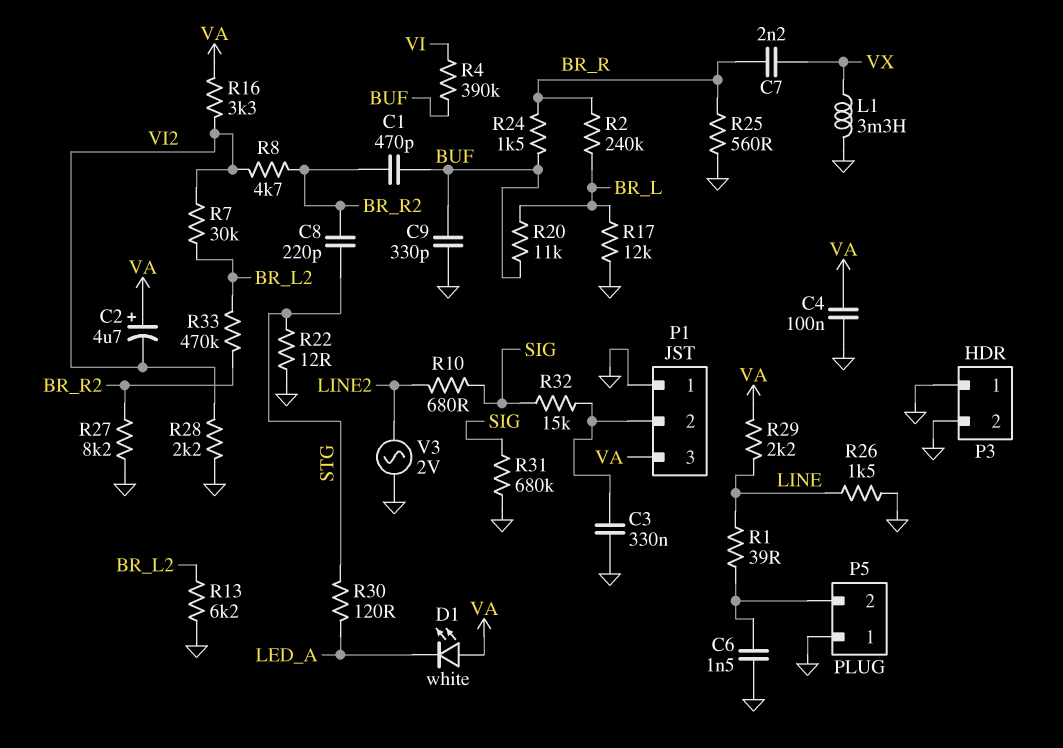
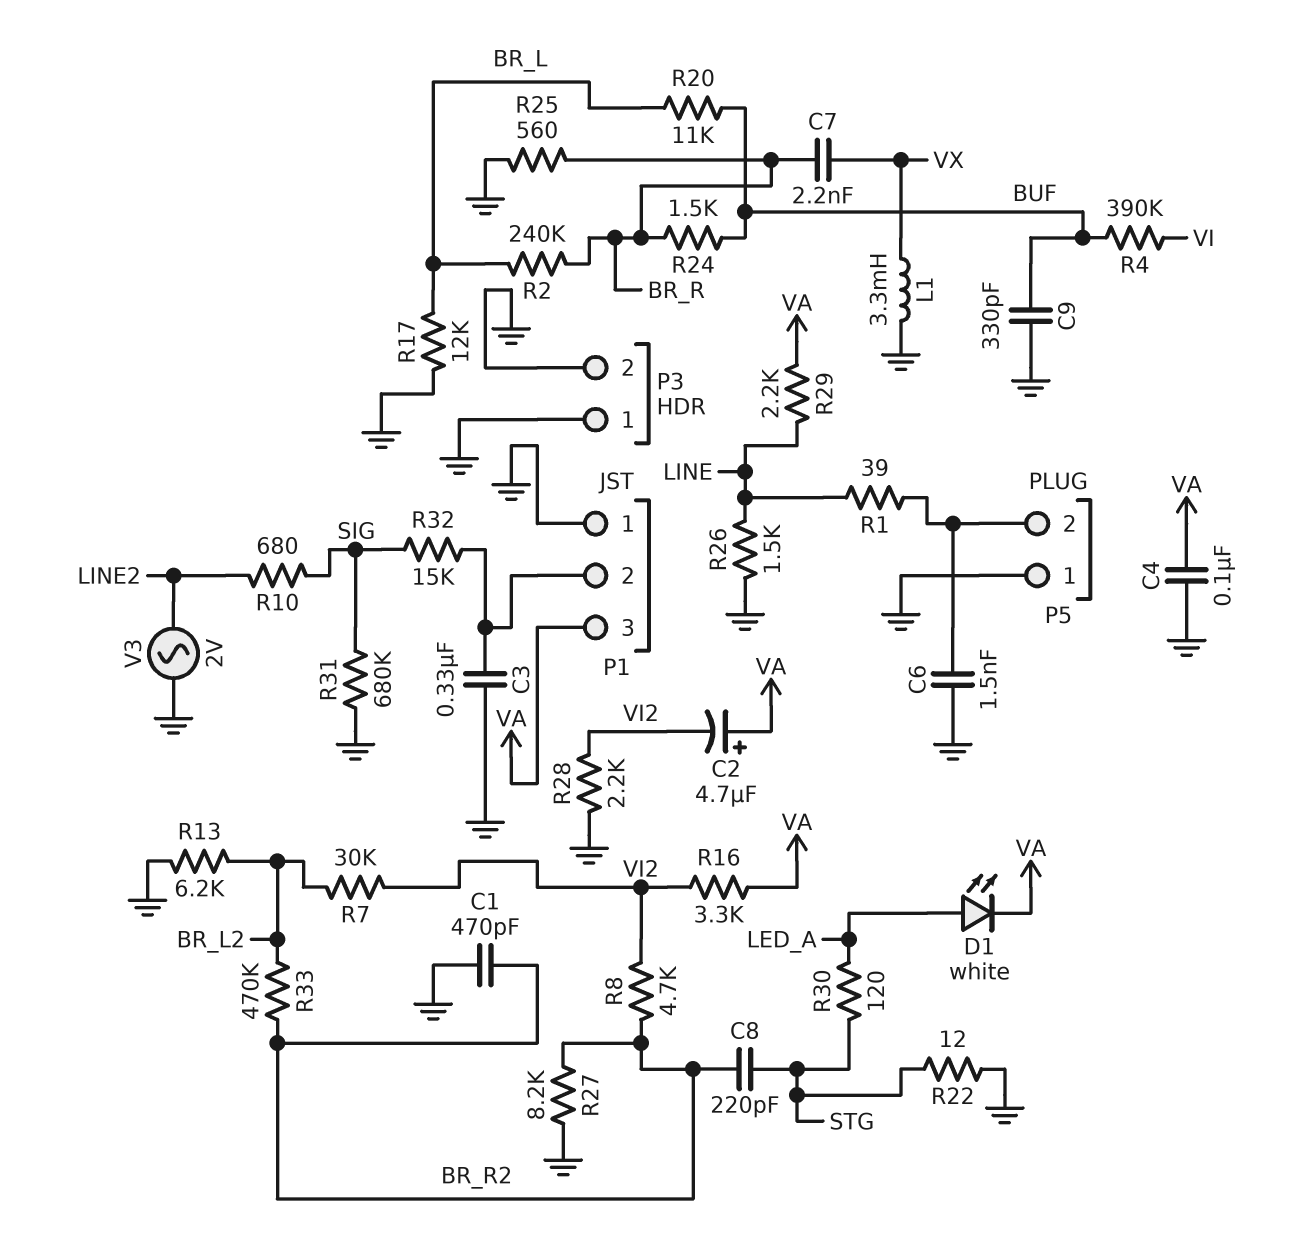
C1: 470pF (BR_R2, BUF) -> 470pF (BR_R2, GND)
D1: LED white (A VA, K LED_A) -> LED white (A LED_A, K VA)

